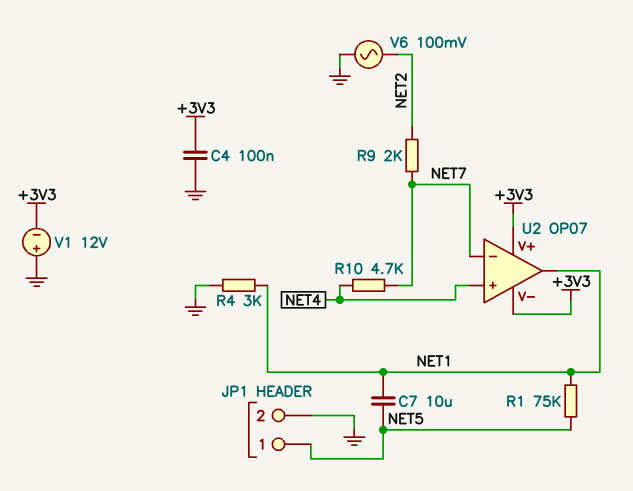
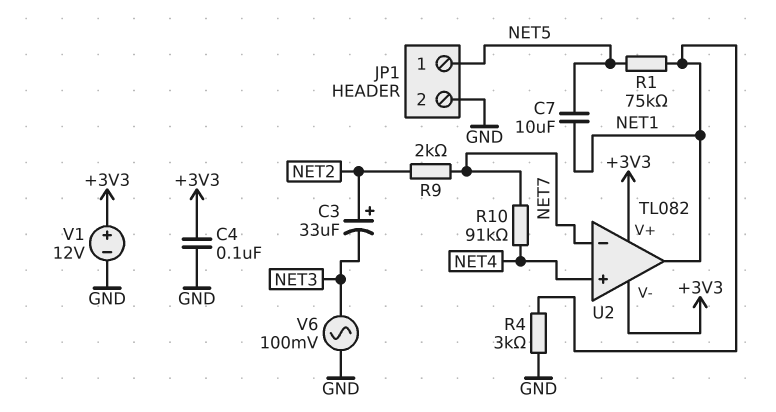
C3: none -> 33uF (plus NET2, minus NET3)
R10: 4.7k (NET4, NET7) -> 91k (NET4, NET7)
U2: OP07 -> TL082
V1: 12V (plus GND, minus +3V3) -> 12V (plus +3V3, minus GND)
V6: AC 100mV (GND, NET2) -> AC 100mV (GND, NET3)

